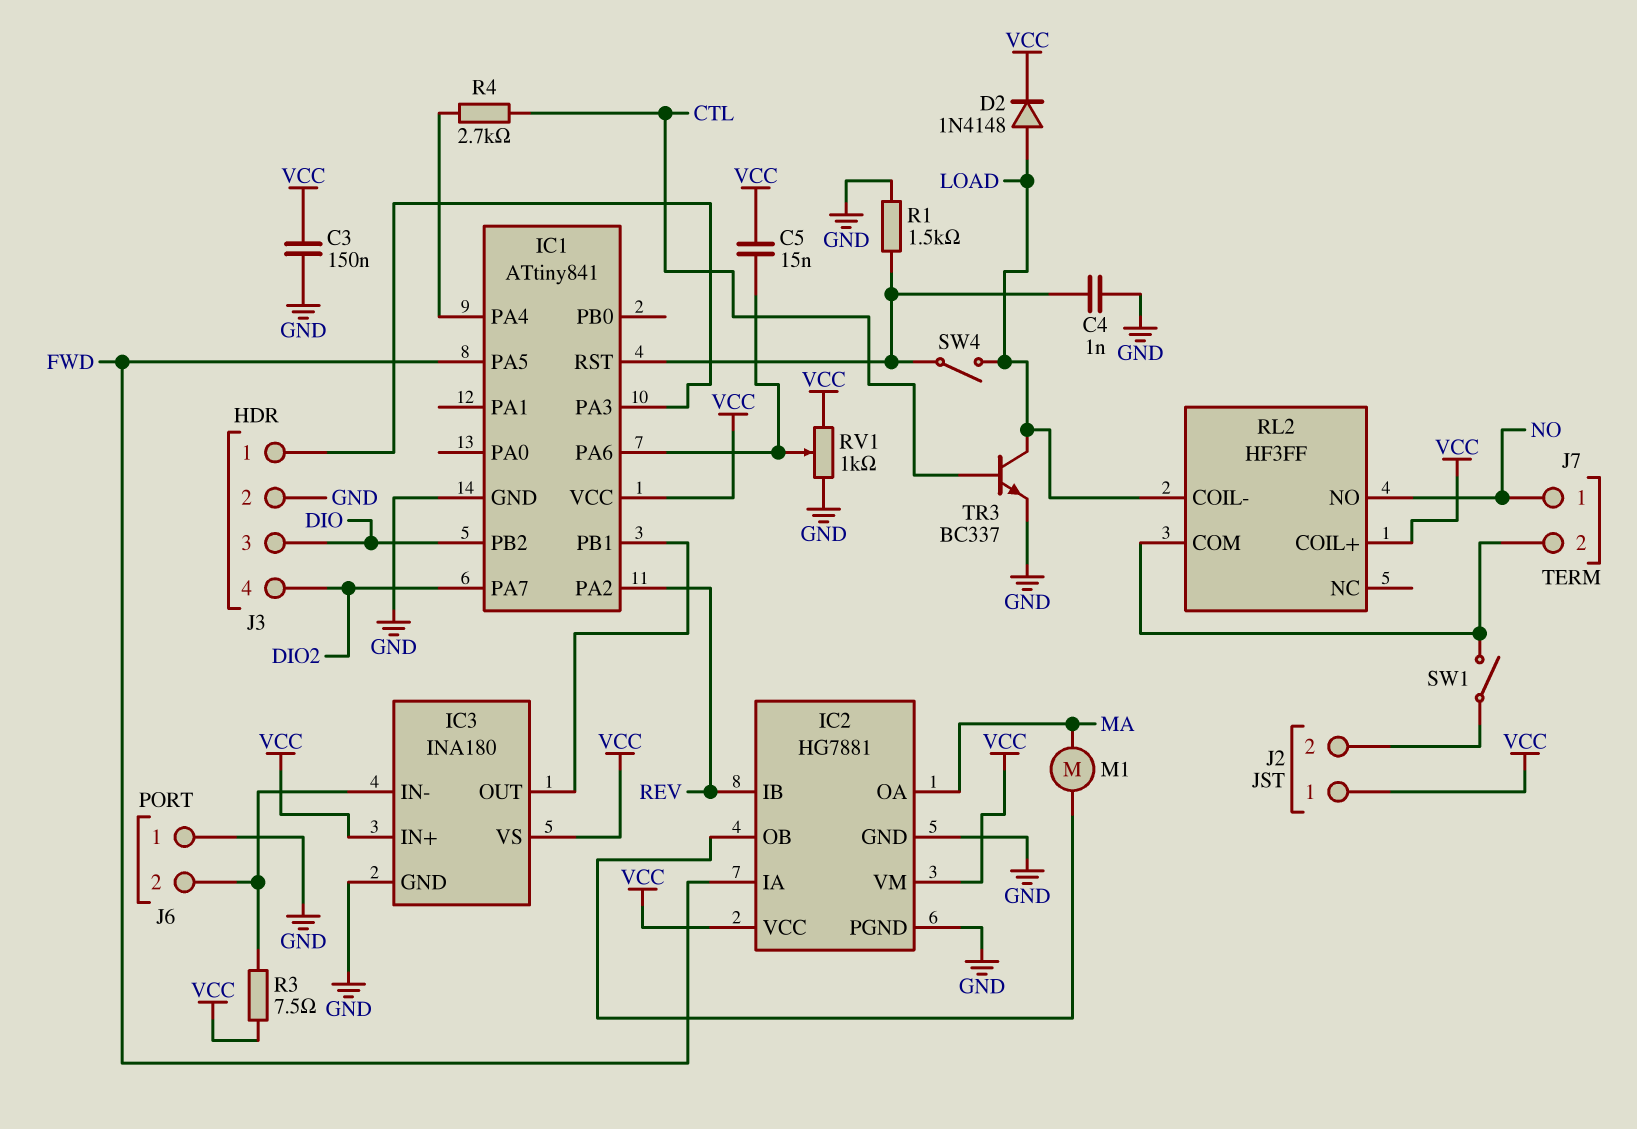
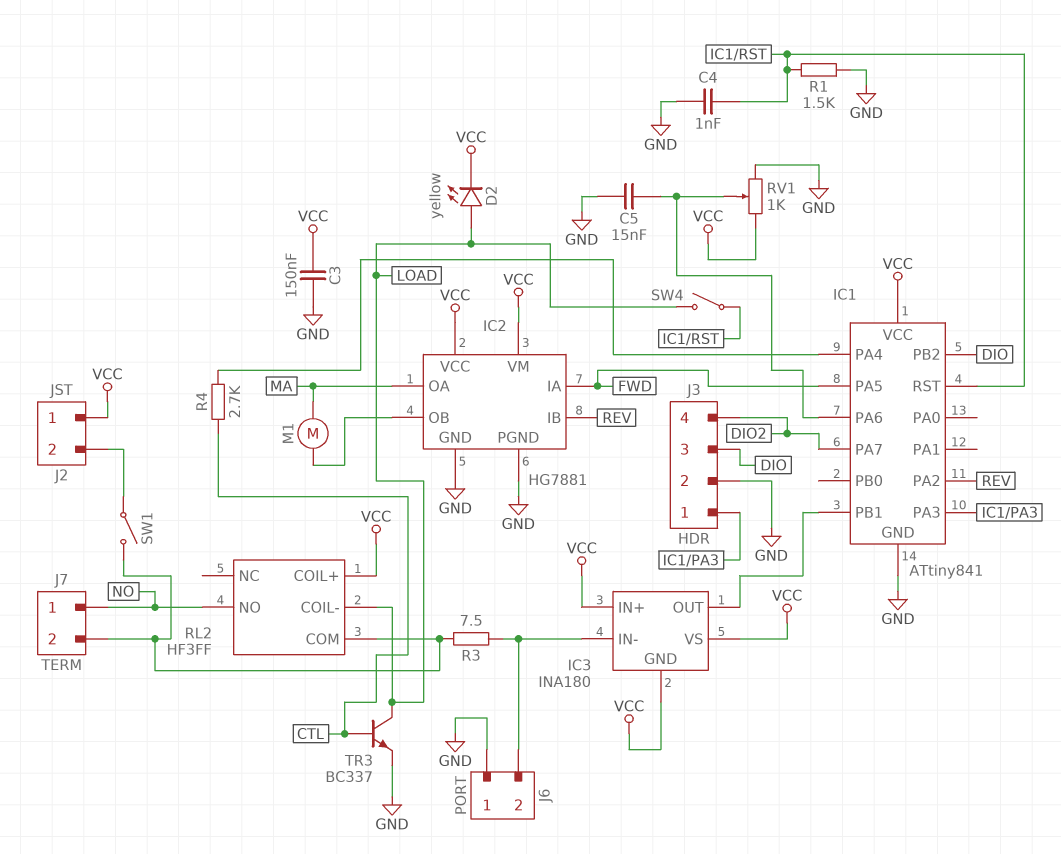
C5: 15nF (IC1/PA6, VCC) -> 15nF (GND, IC1/PA6)
D2: diode 1N4148 (A LOAD, K VCC) -> LED yellow (A LOAD, K VCC)
IC3 pin GND: GND -> VCC
R3: 7.5 (IC3/IN-, VCC) -> 7.5 (IC3/IN-, J7/2)

